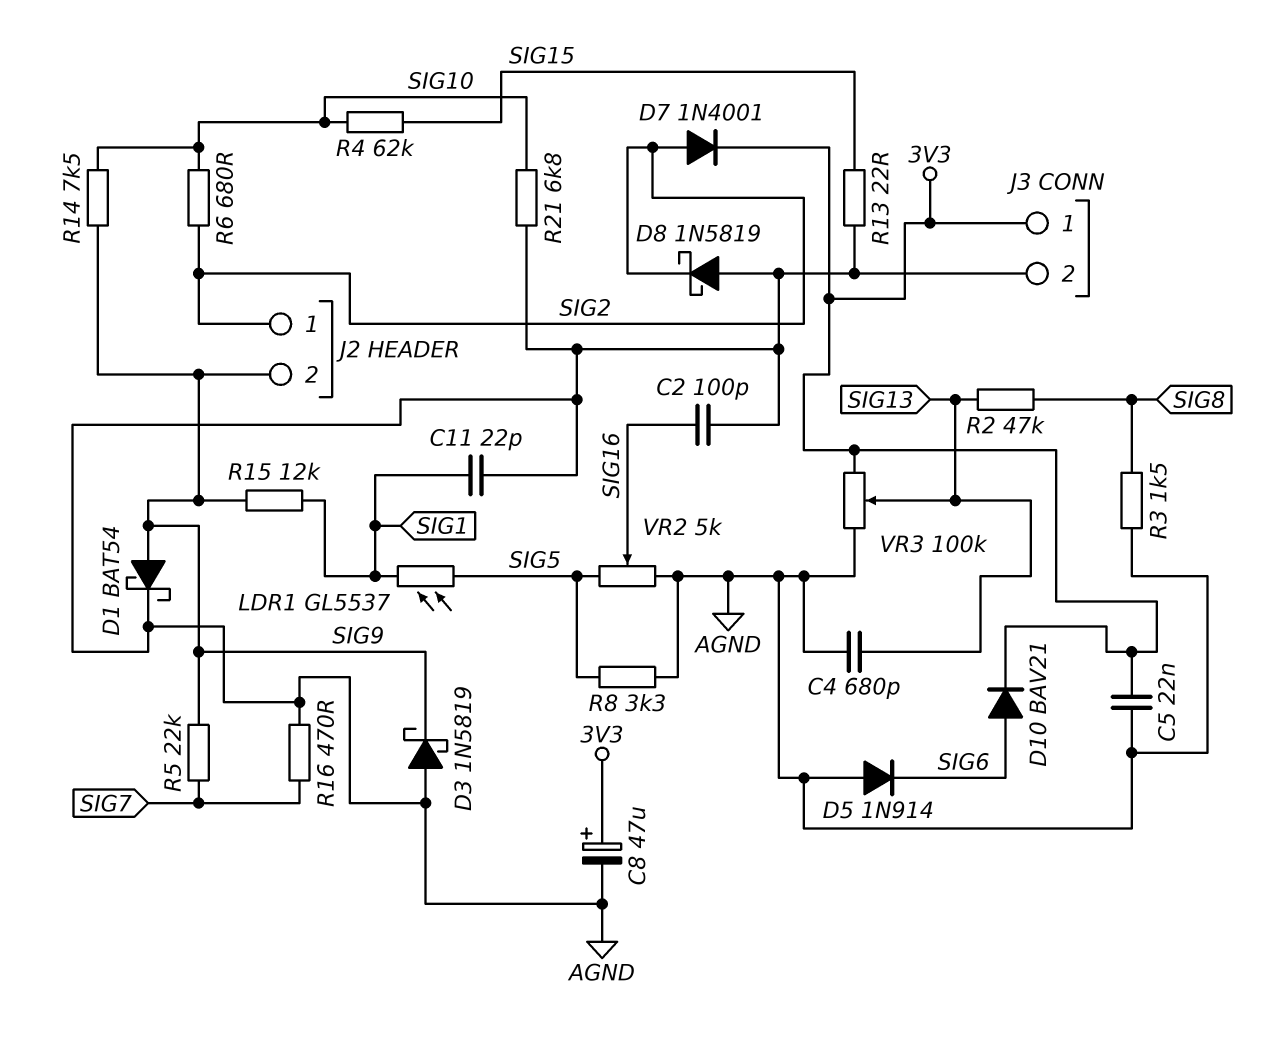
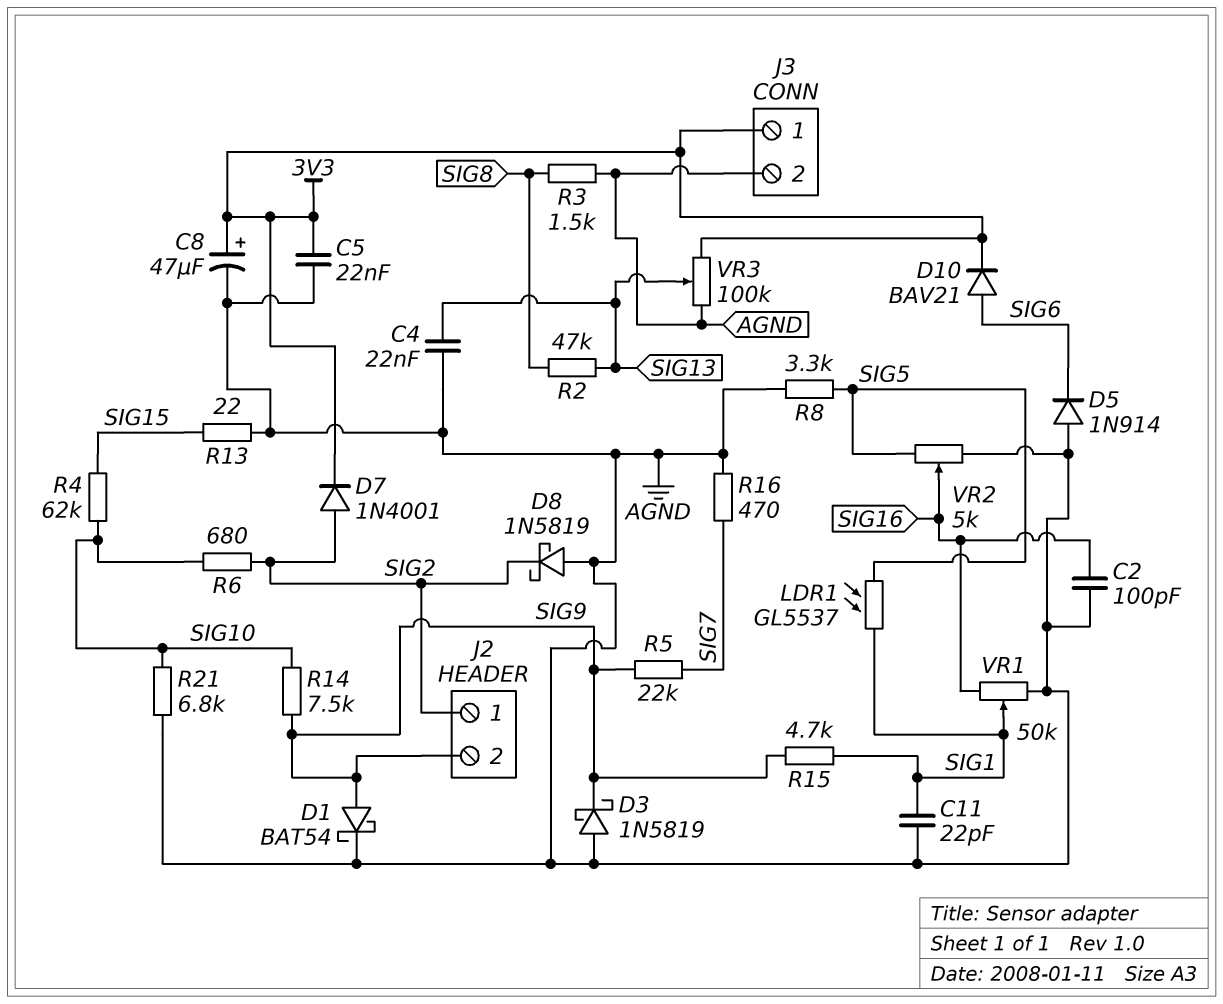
C4: 680pF (AGND, SIG13) -> 22nF (AGND, SIG13)
R15: 12k (SIG1, SIG9) -> 4.7k (SIG1, SIG9)
VR1: none -> 50k (AGND, SIG16, wiper SIG1)

